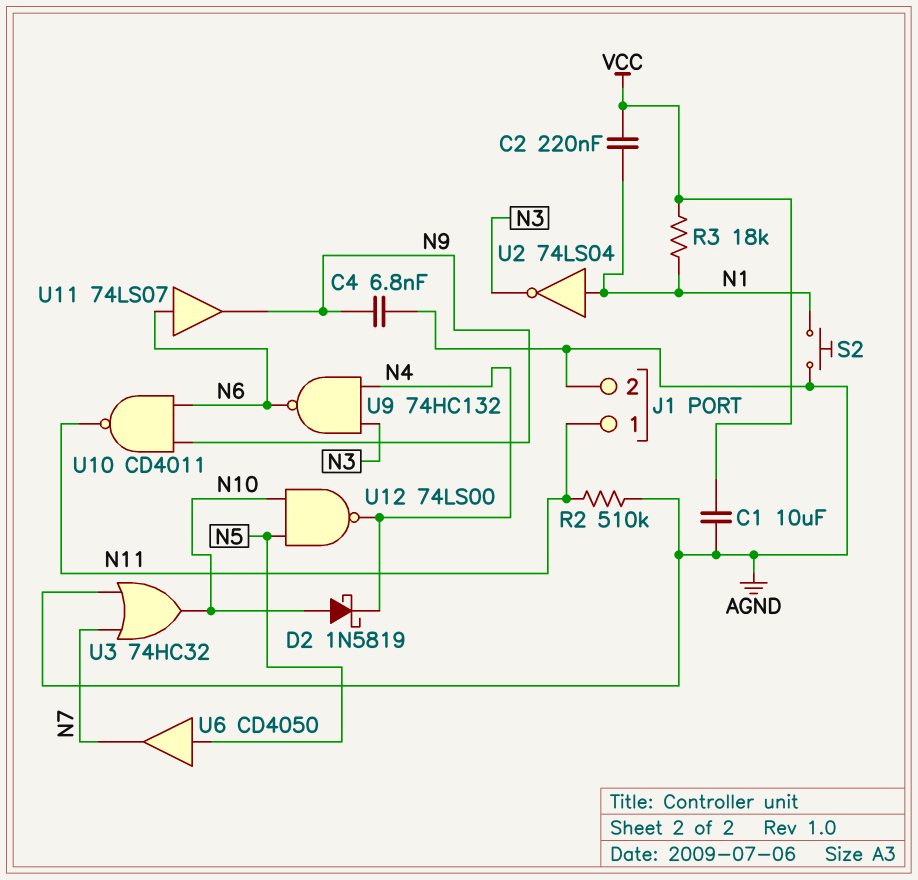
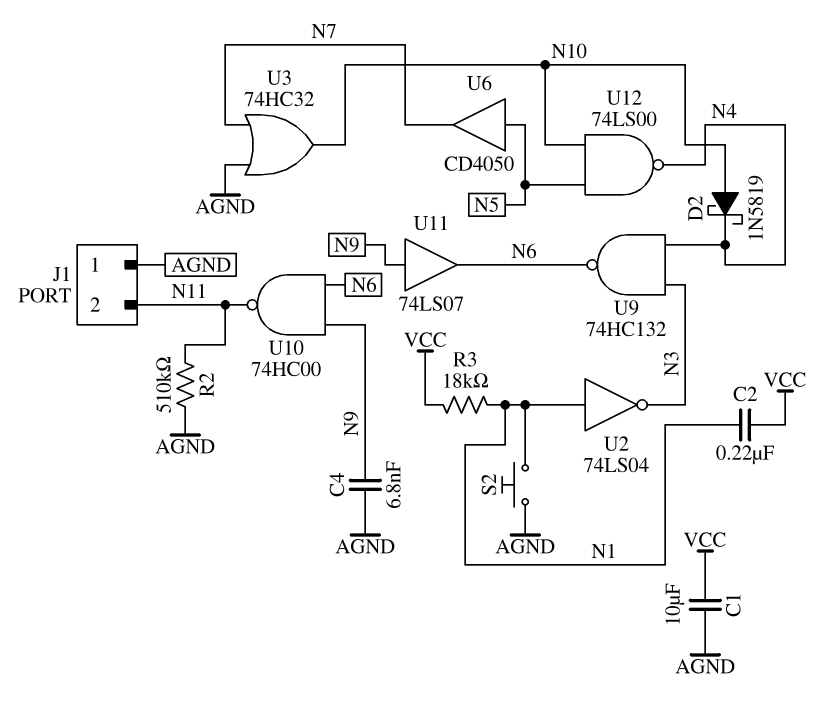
J1 pin 1: N11 -> AGND
J1 pin 2: AGND -> N11
U10: NAND CD4011 (in N6, in N9, out N11) -> NAND 74HC00 (in N6, in N9, out N11)
U11: buffer 74LS07 (in N6, out N9) -> buffer 74LS07 (in N9, out N6)

